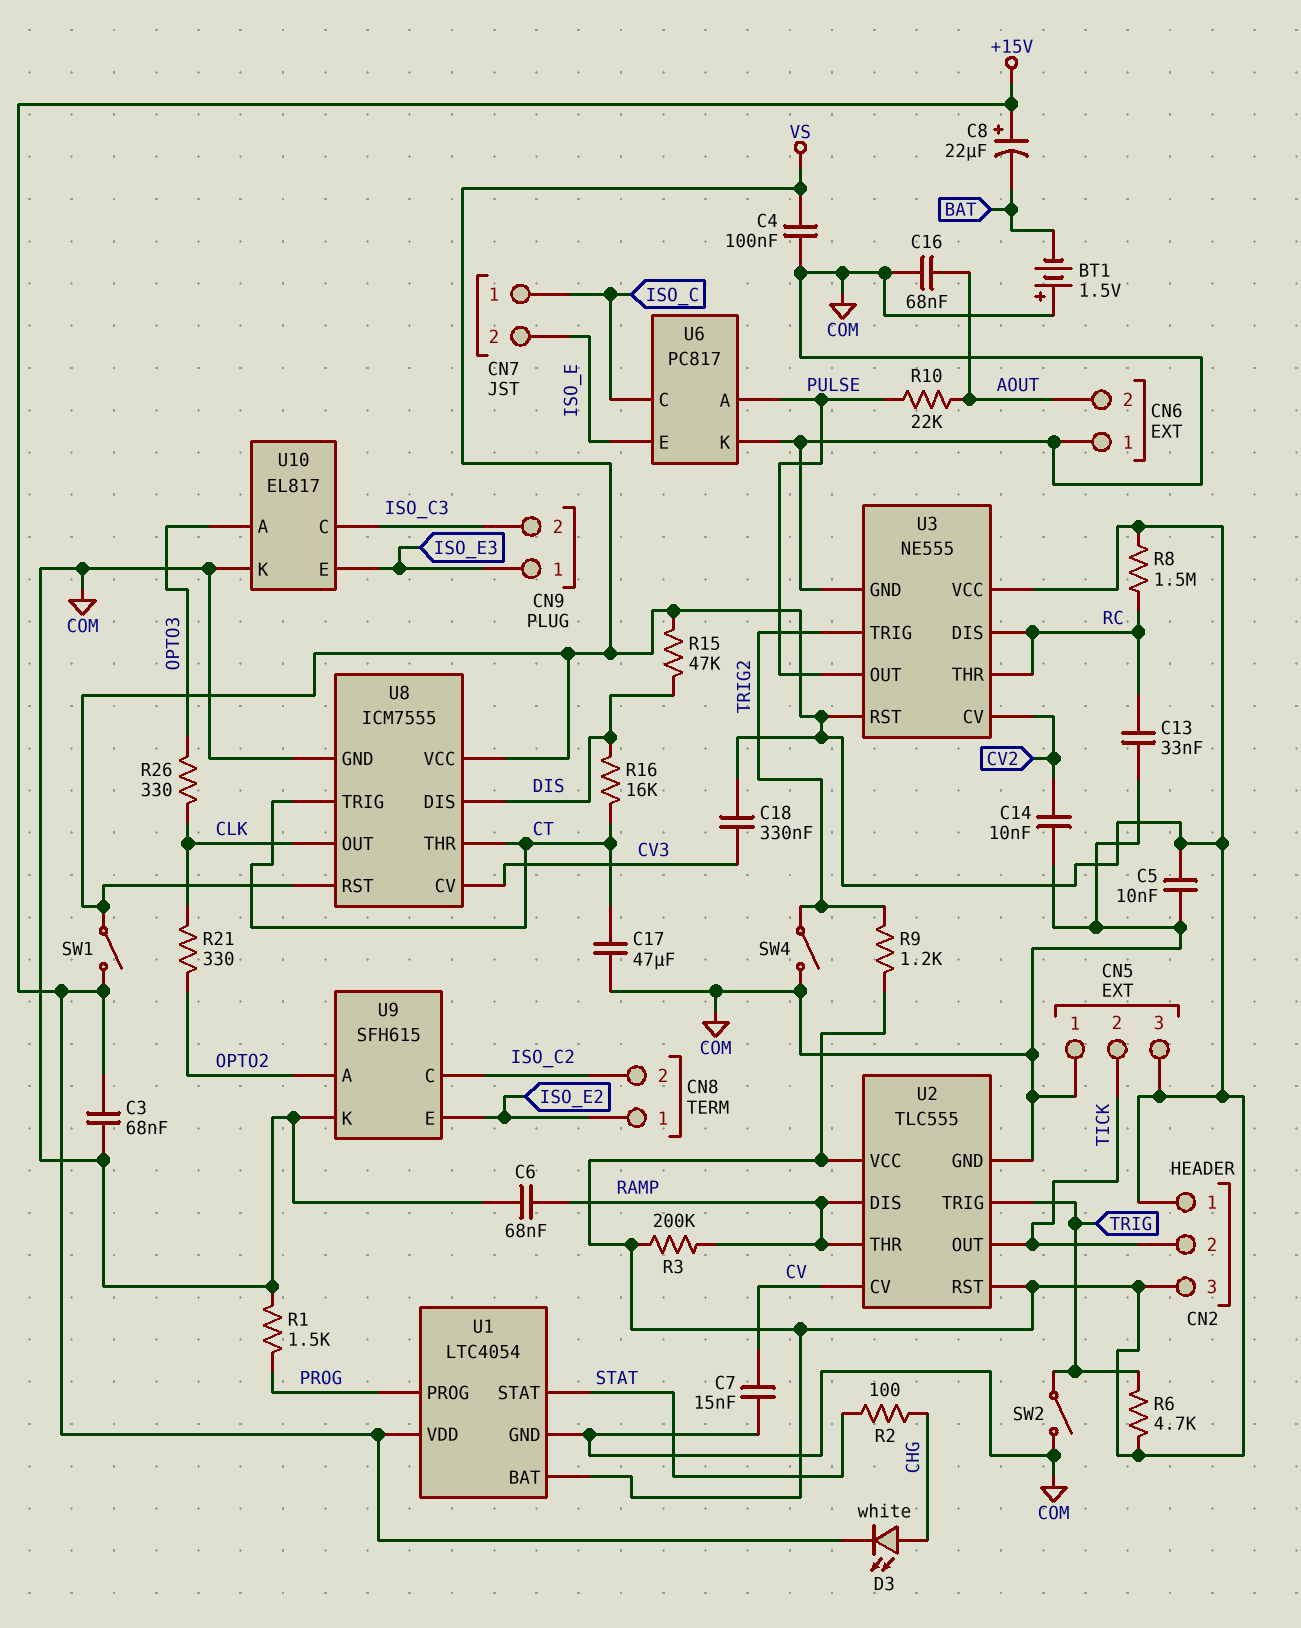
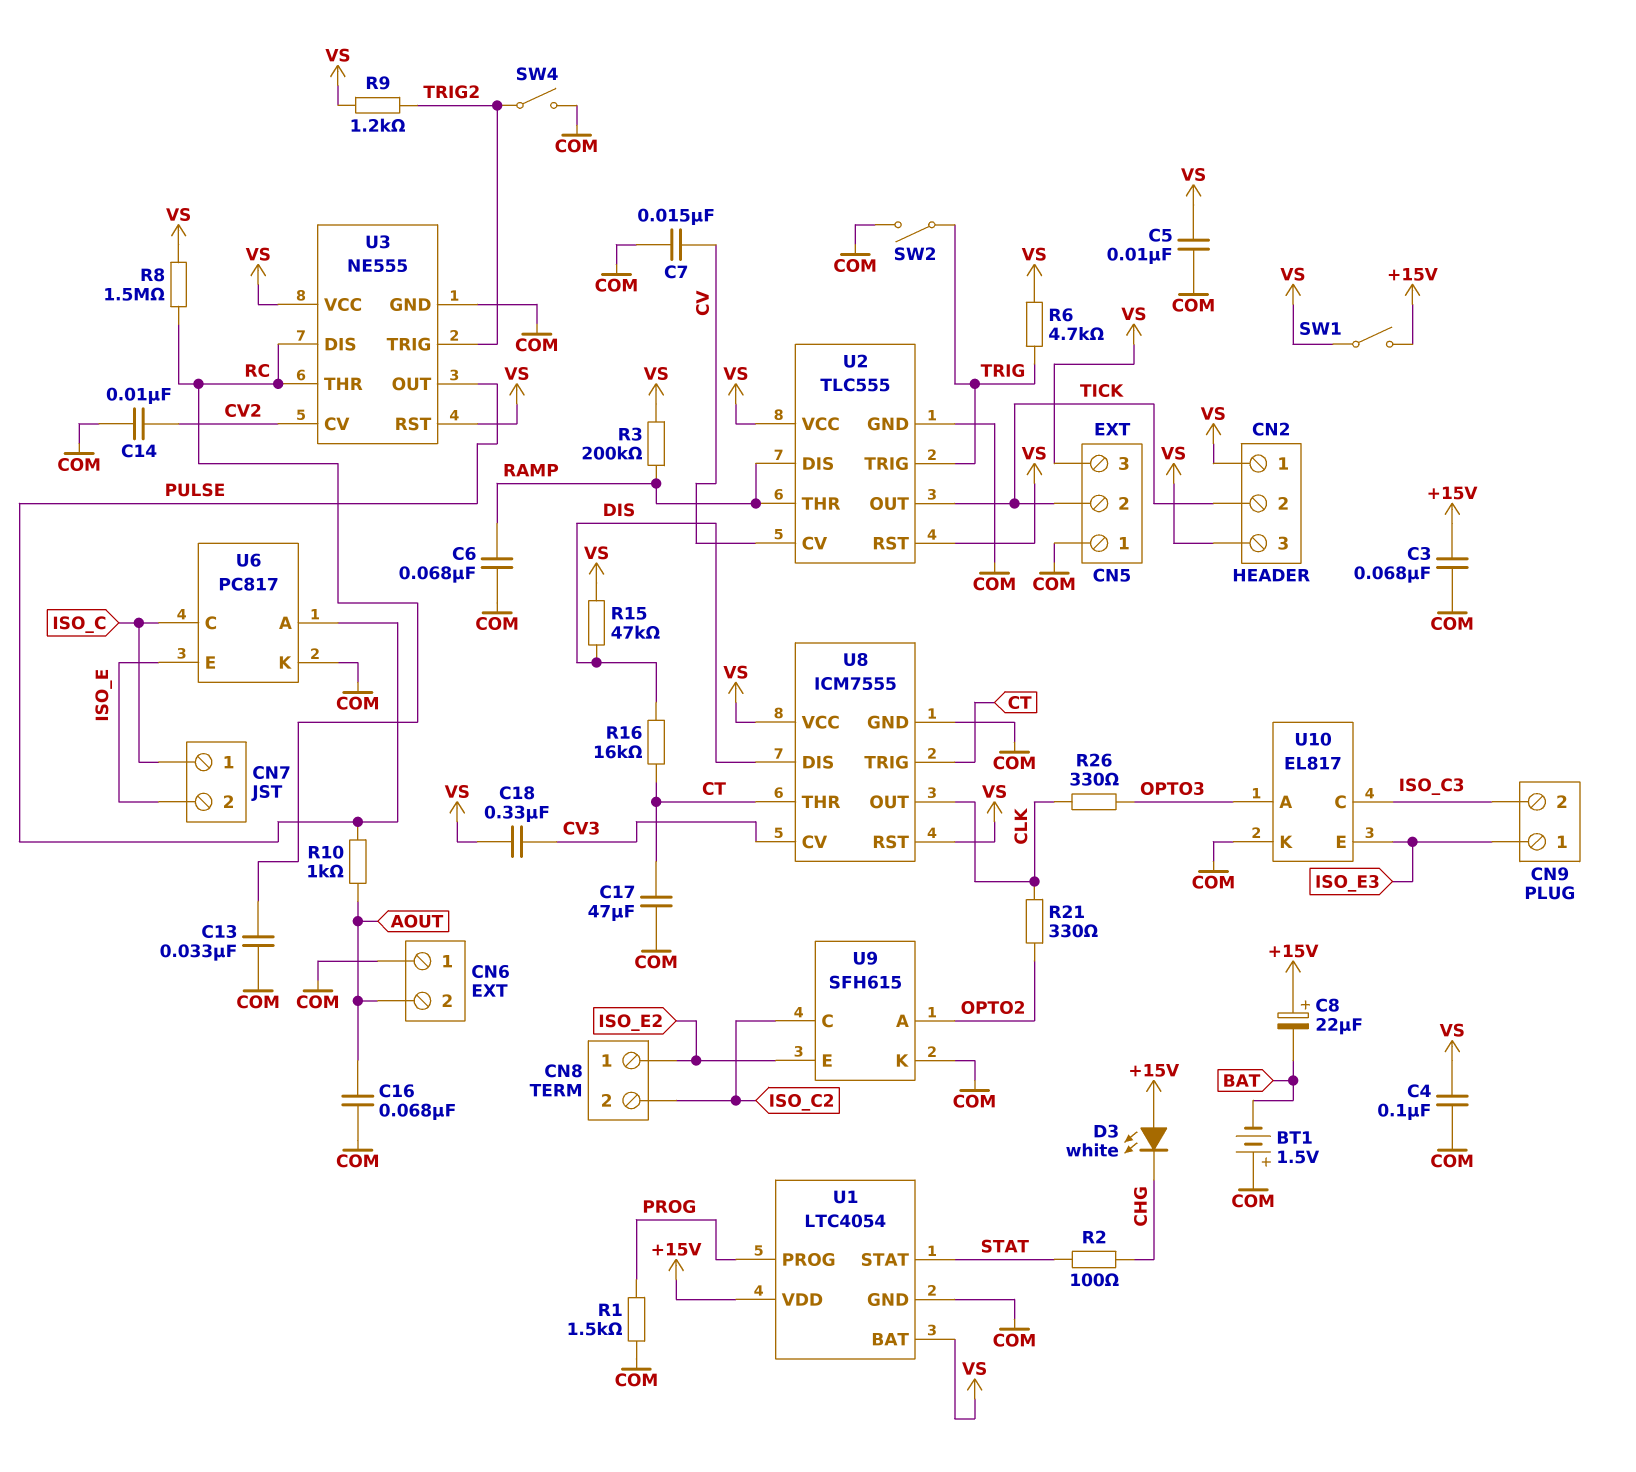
D3: LED white (A CHG, K +15V) -> LED white (A +15V, K CHG)
R10: 22k (AOUT, PULSE) -> 1k (AOUT, PULSE)

